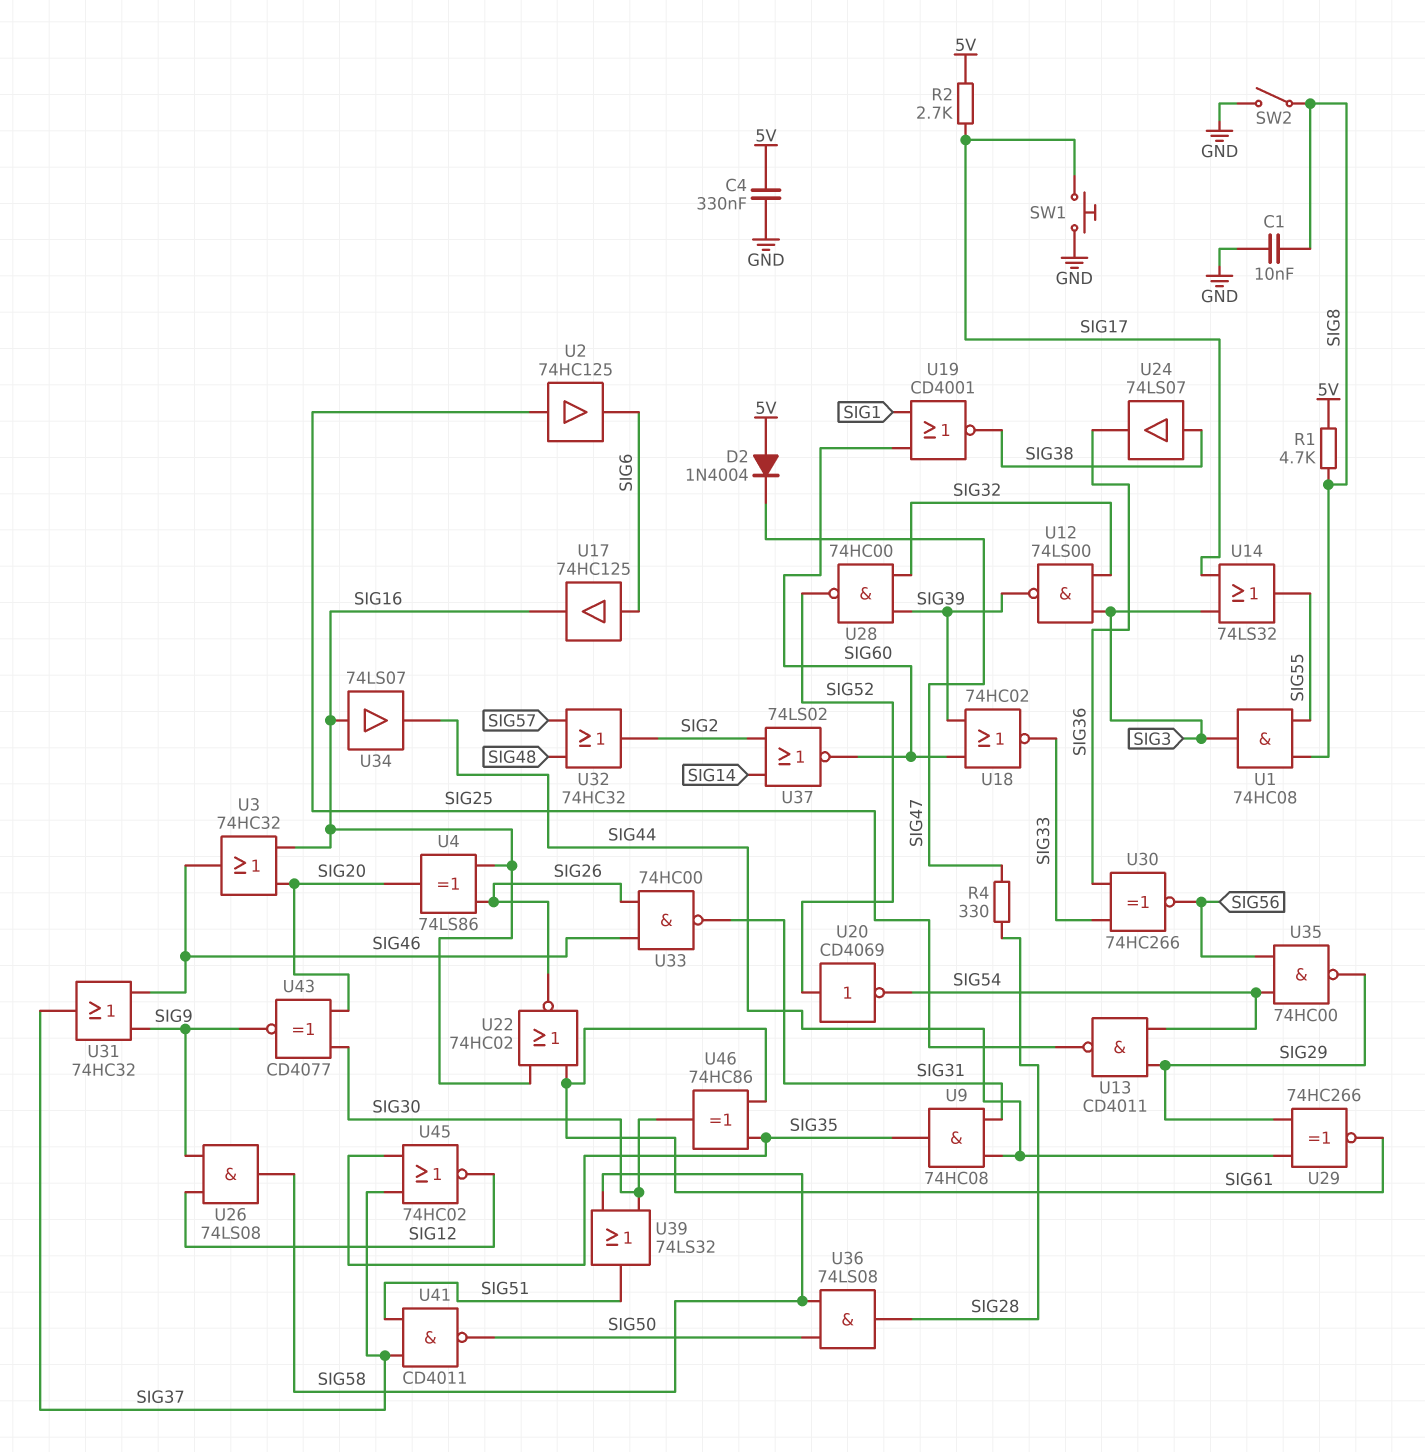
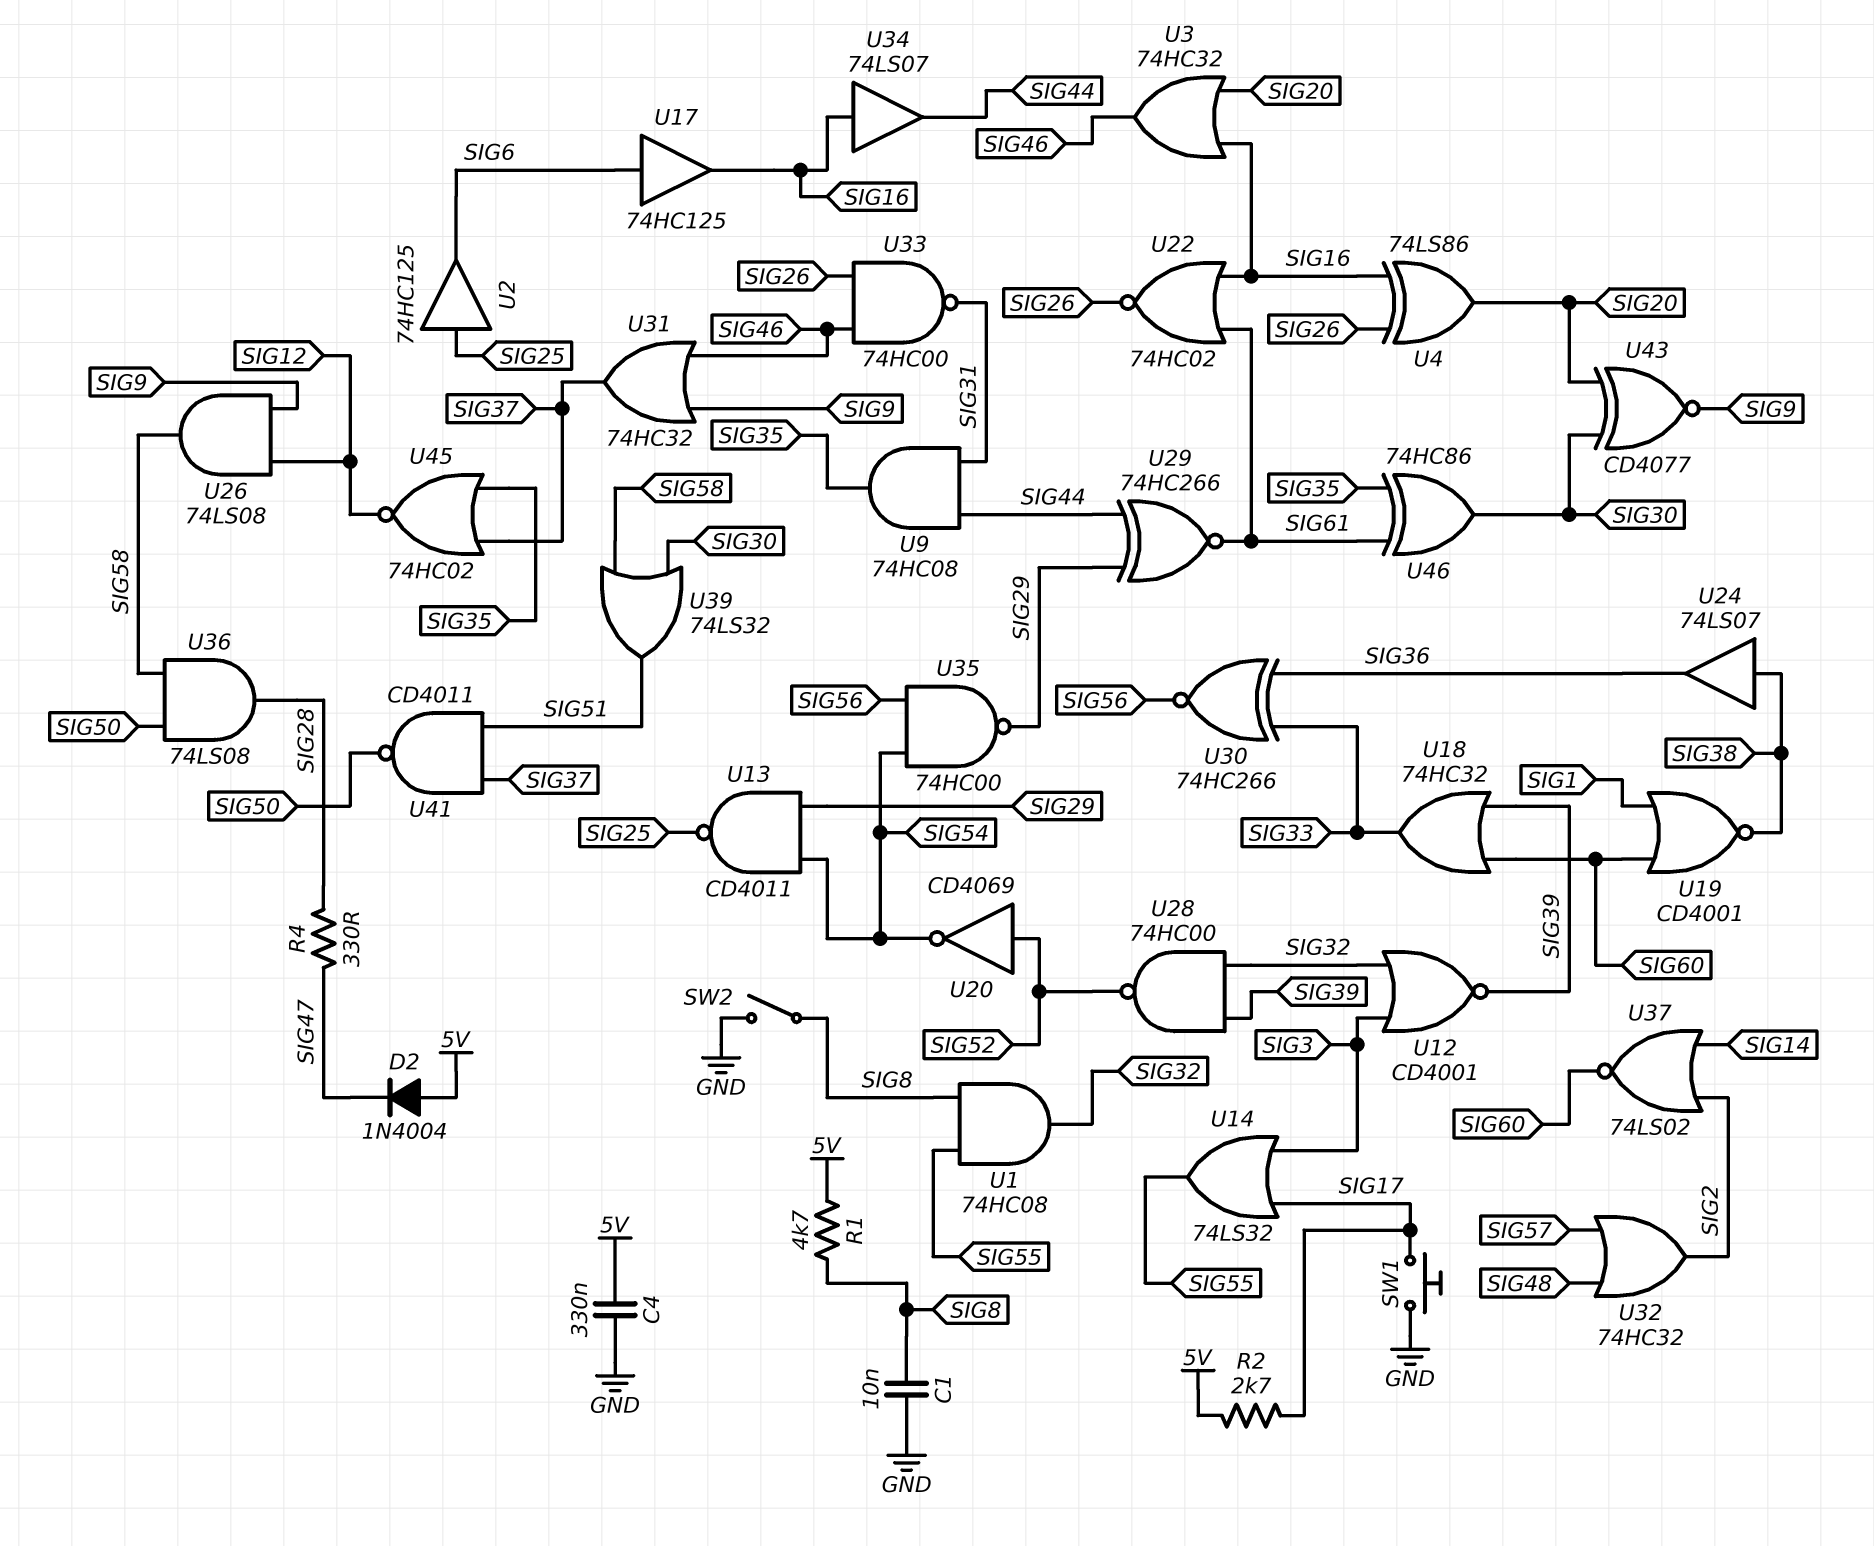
U1: AND 74HC08 (in SIG8, in SIG55, out SIG3) -> AND 74HC08 (in SIG8, in SIG55, out SIG32)
U12: NAND 74LS00 (in SIG3, in SIG32, out SIG39) -> NOR CD4001 (in SIG3, in SIG32, out SIG39)
U18: NOR 74HC02 (in SIG39, in SIG60, out SIG33) -> OR 74HC32 (in SIG39, in SIG60, out SIG33)

